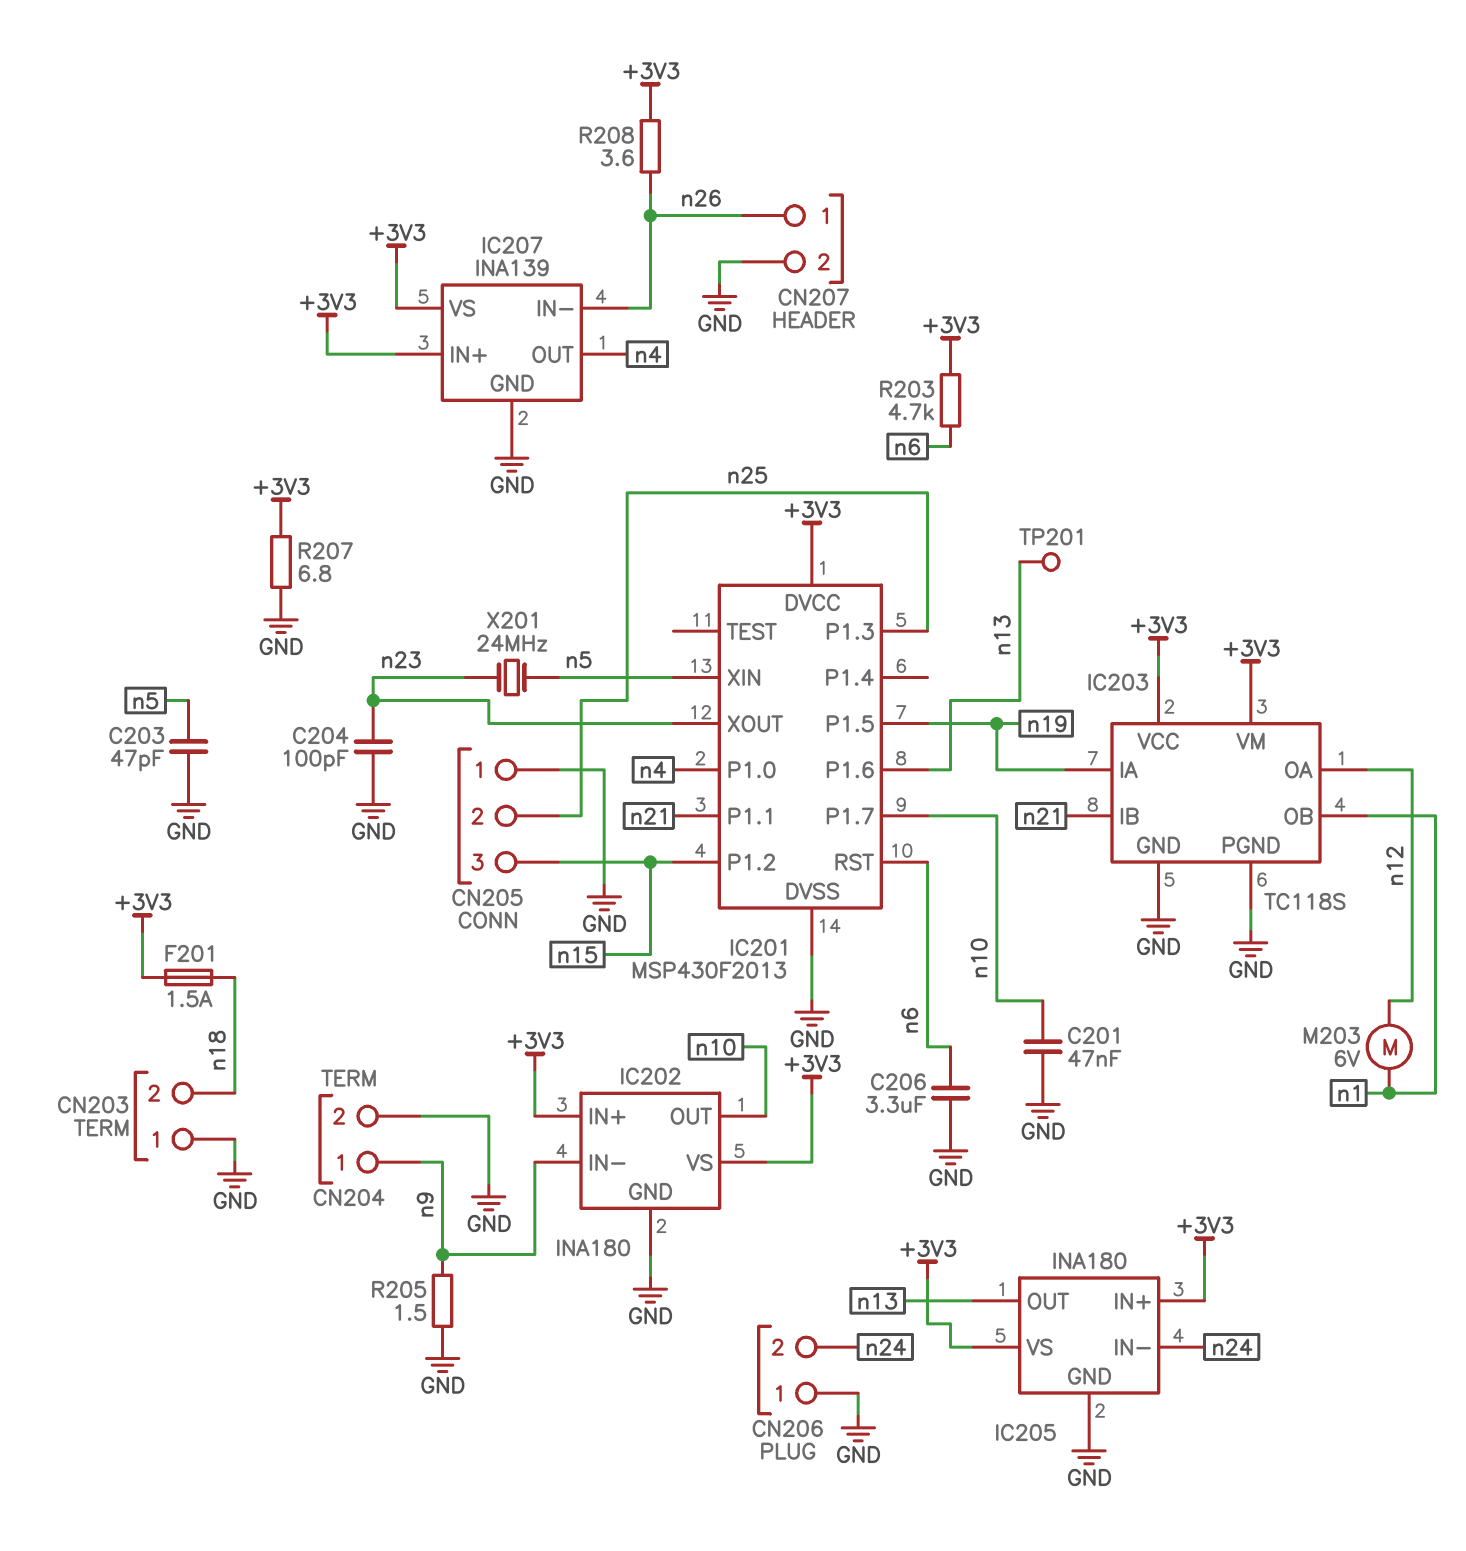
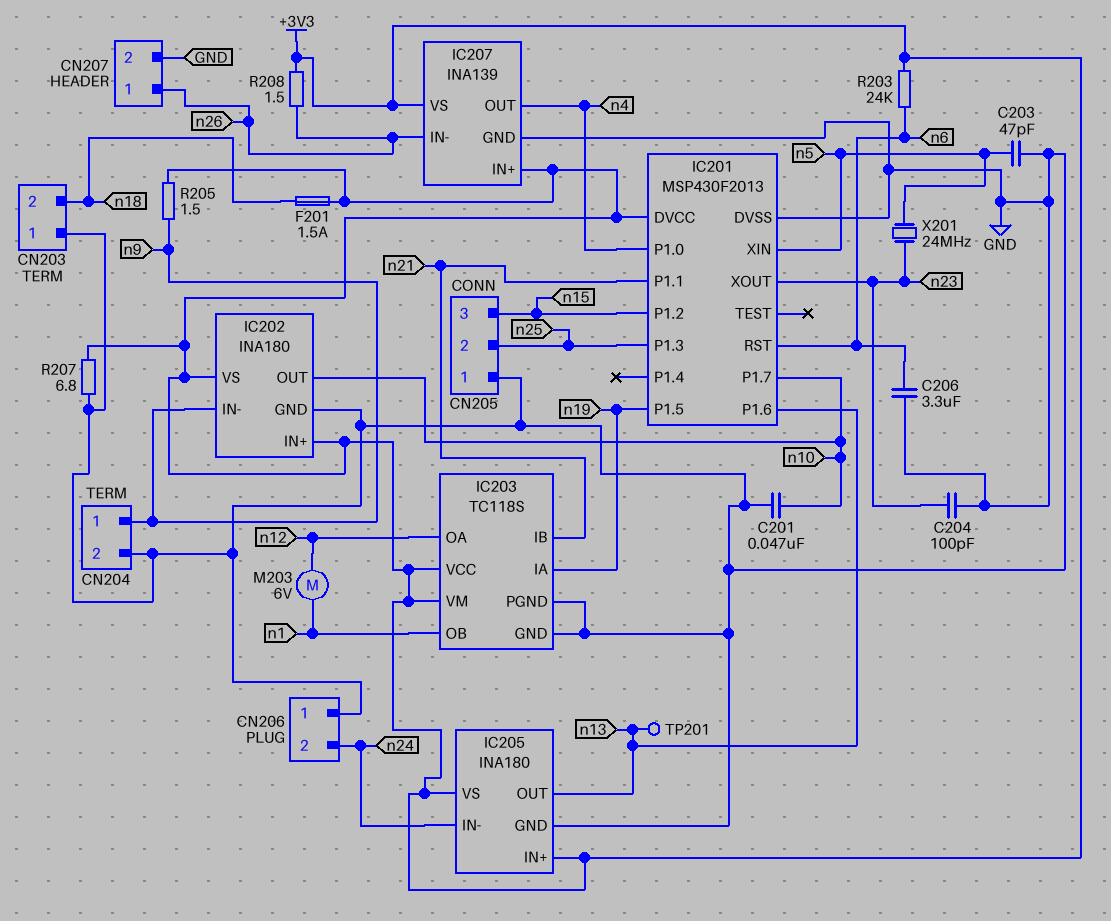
R203: 4.7k (+3V3, n6) -> 24k (+3V3, n6)
R205: 1.5 (GND, n9) -> 1.5 (+3V3, n9)
R208: 3.6 (+3V3, n26) -> 1.5 (+3V3, n26)

